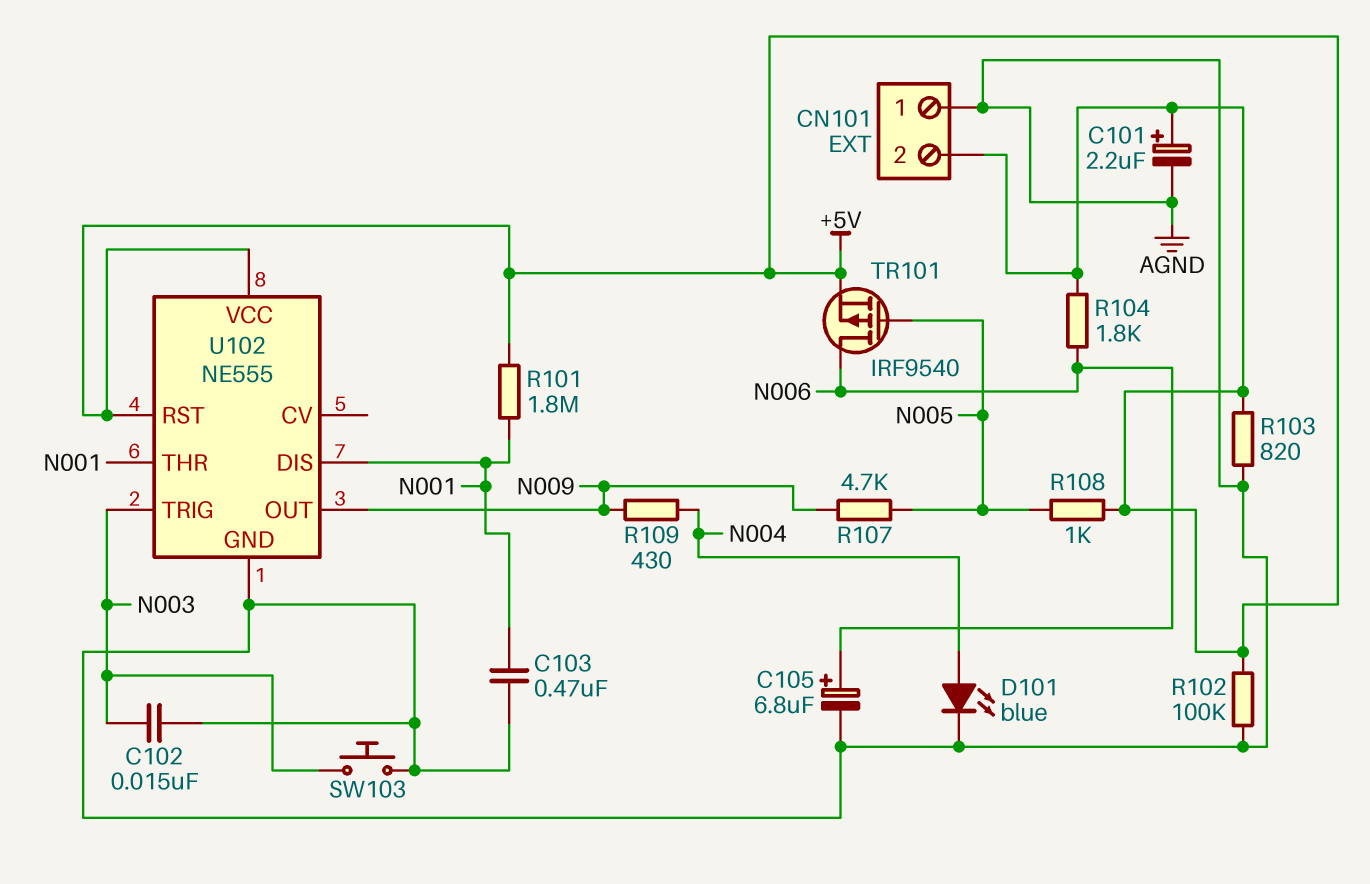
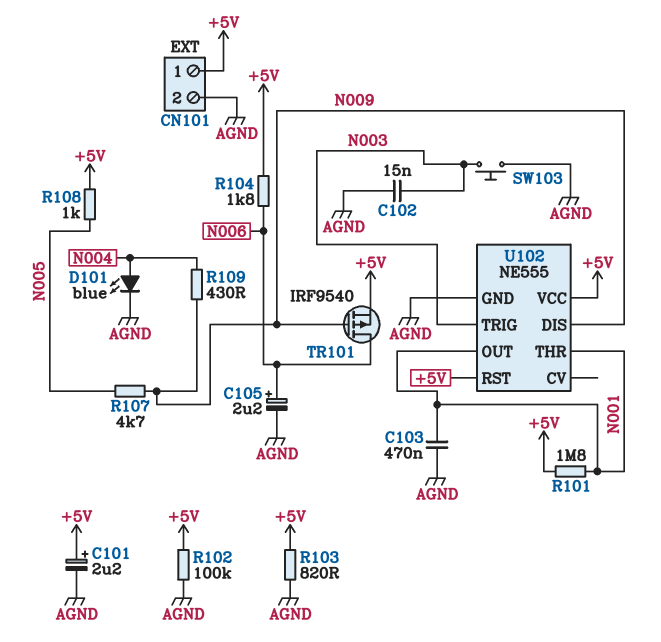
C105: 6.8uF (plus N006, minus AGND) -> 2.2uF (plus N006, minus AGND)
CN101 pin 1: AGND -> +5V
CN101 pin 2: +5V -> AGND
TR101: PMOS IRF9540 (G N005, D N006, S +5V) -> PMOS IRF9540 (G N009, D N006, S +5V)
U102 pin DIS: N001 -> N009
U102 pin OUT: N009 -> N001

